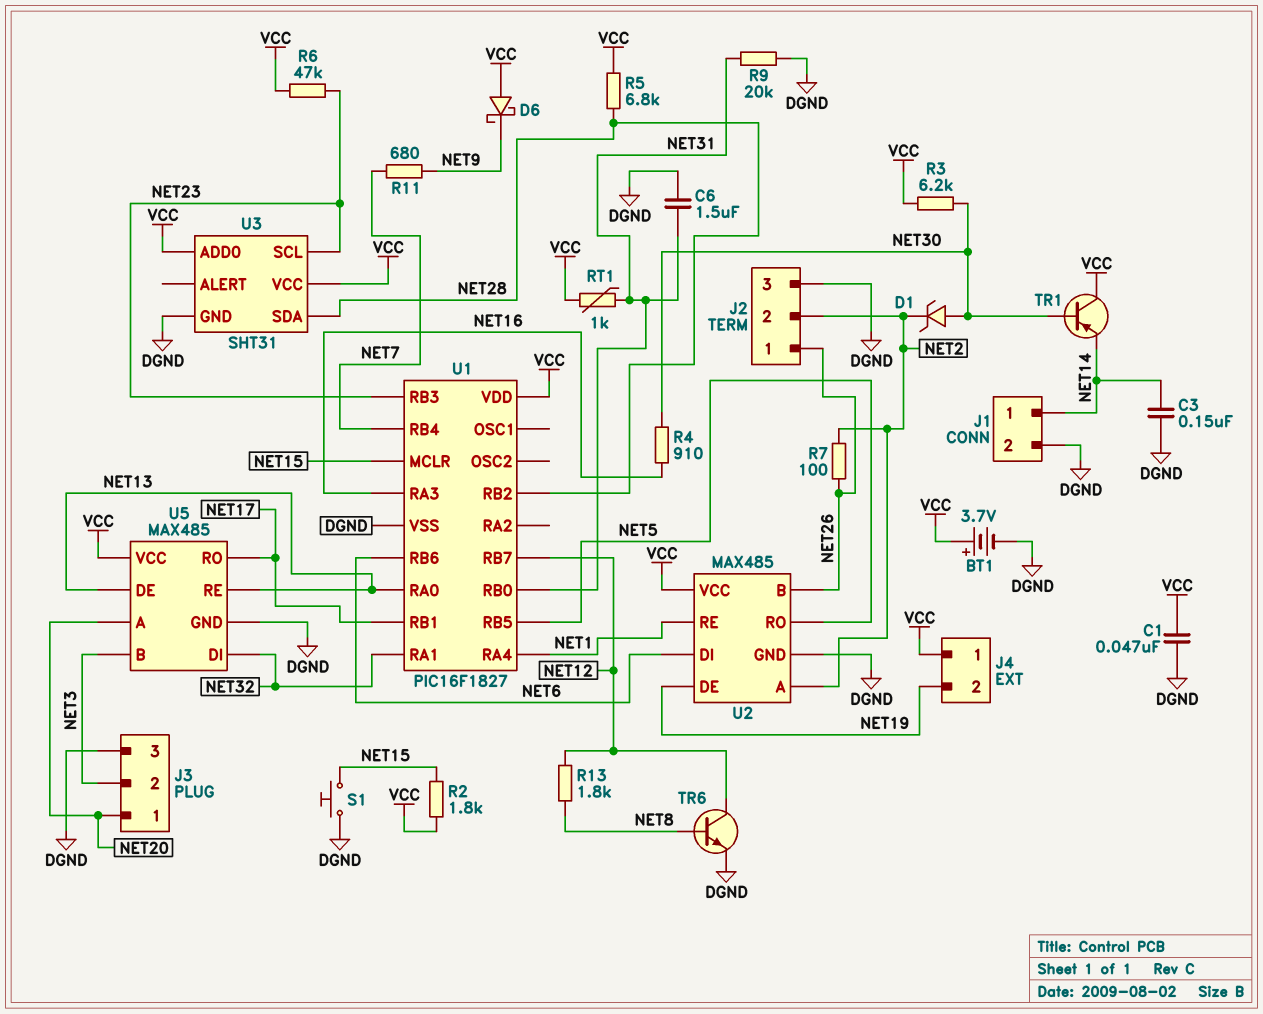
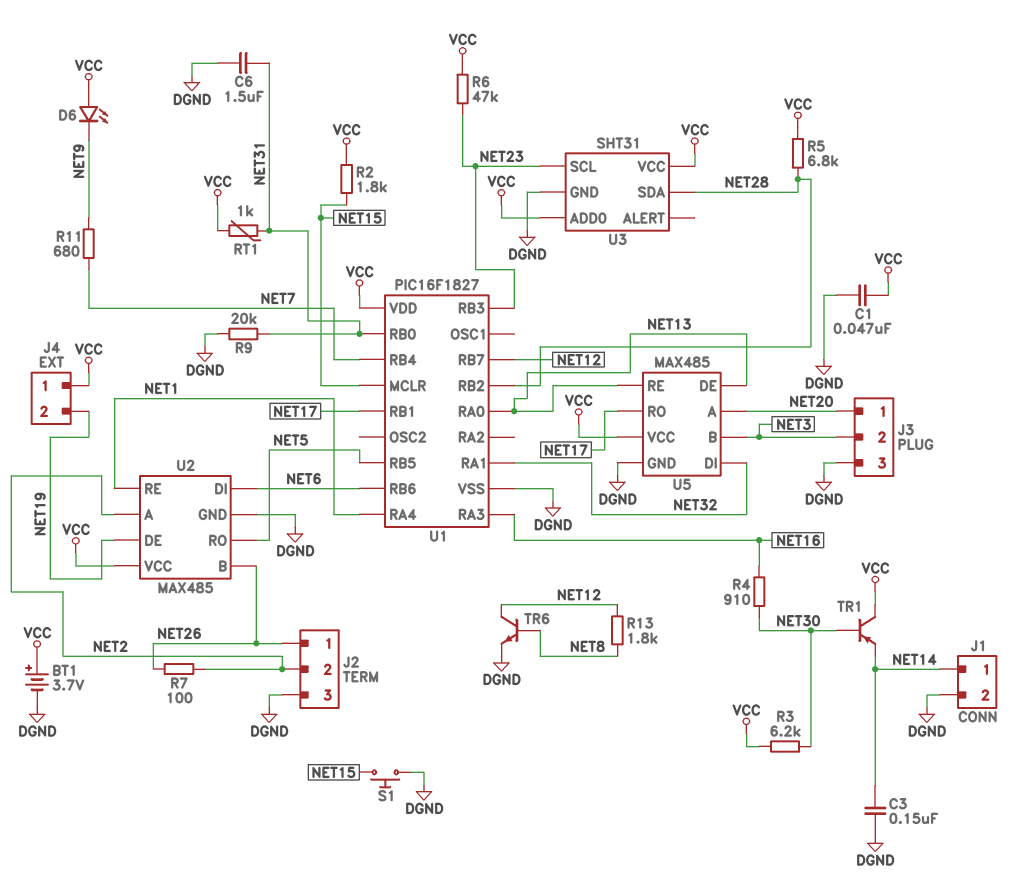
D1: zener (A NET30, K NET2) -> none
D6: schottky (A VCC, K NET9) -> LED (A VCC, K NET9)

